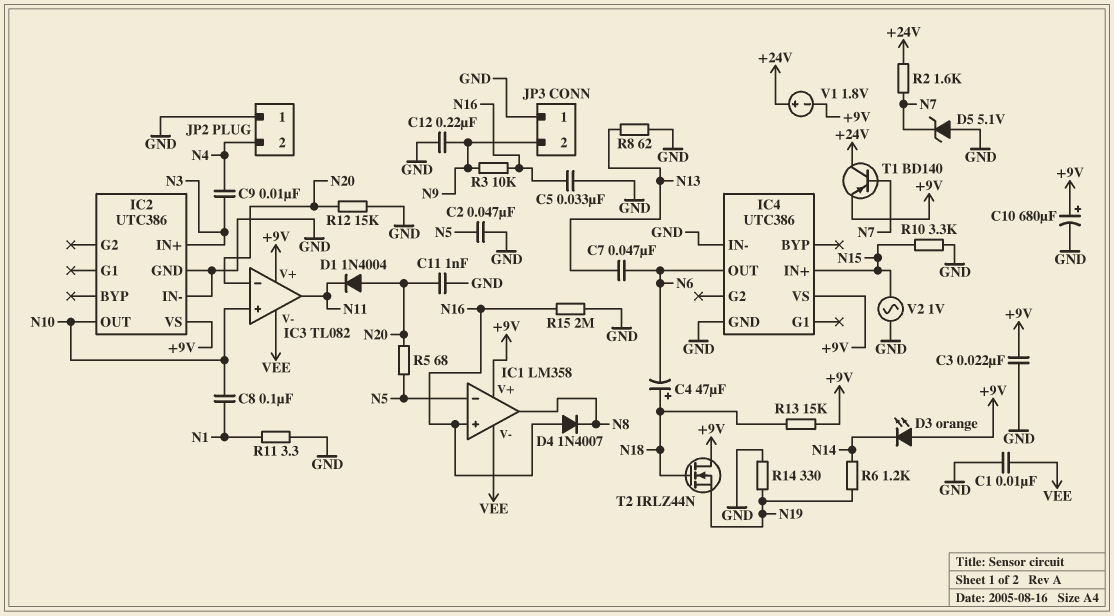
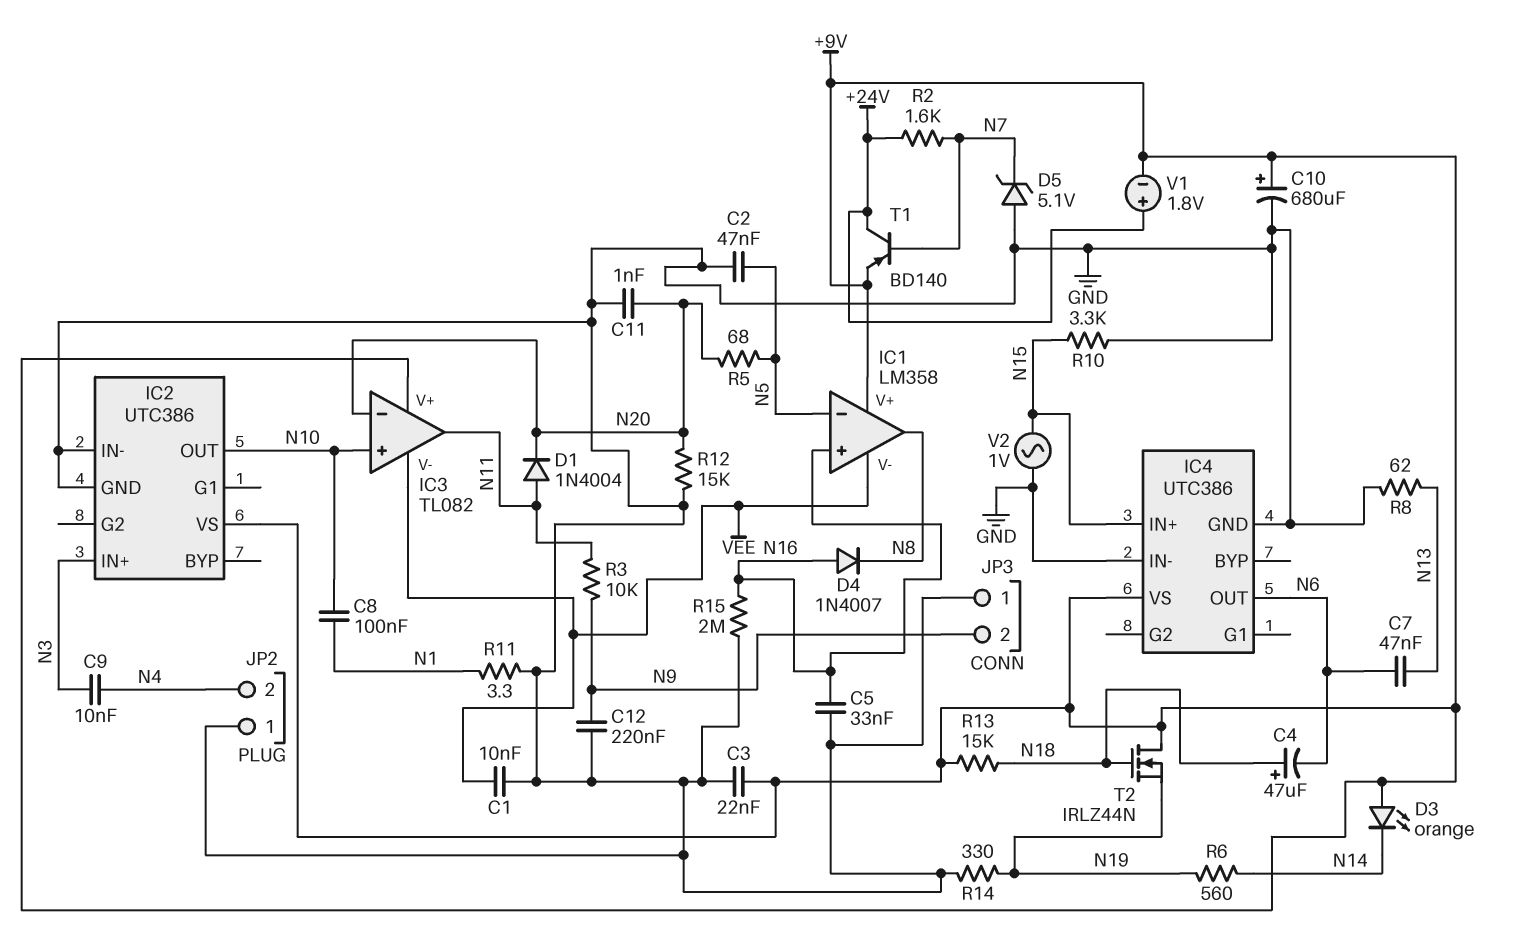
D1: diode 1N4004 (A N20, K N11) -> diode 1N4004 (A N11, K N20)
R3: 10k (N9, N16) -> 10k (N9, N11)
R6: 1.2k (N14, N19) -> 560 (N14, N19)

